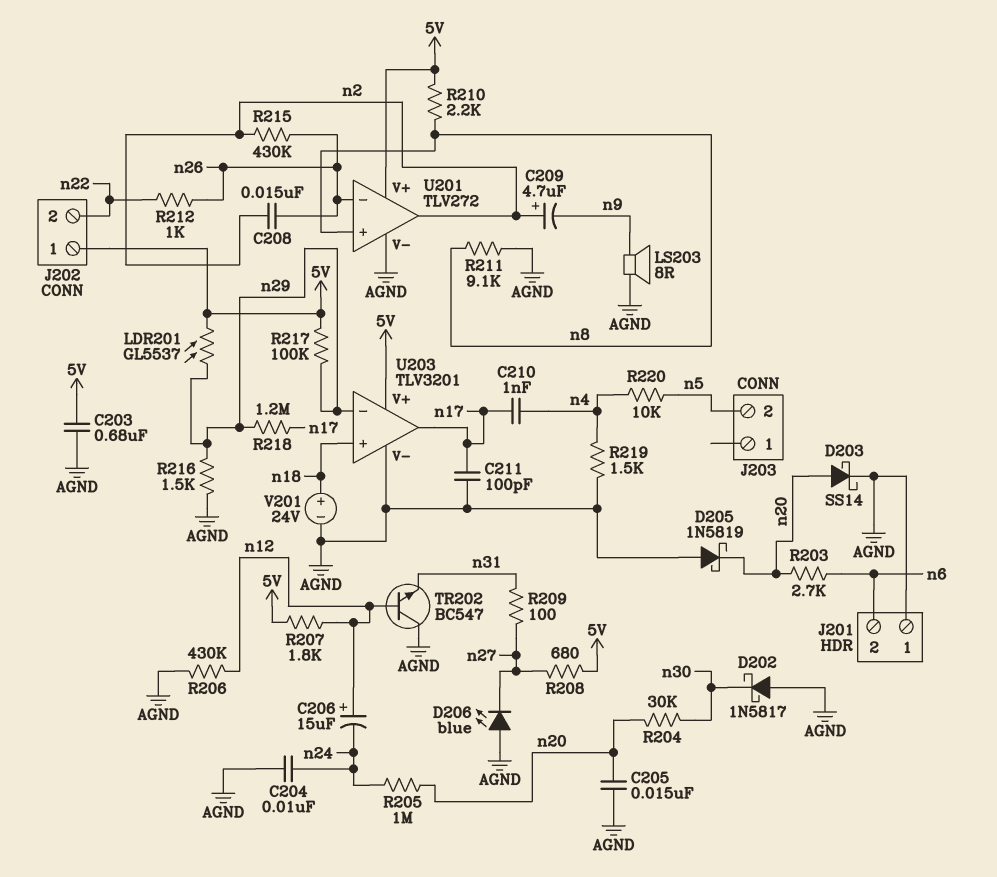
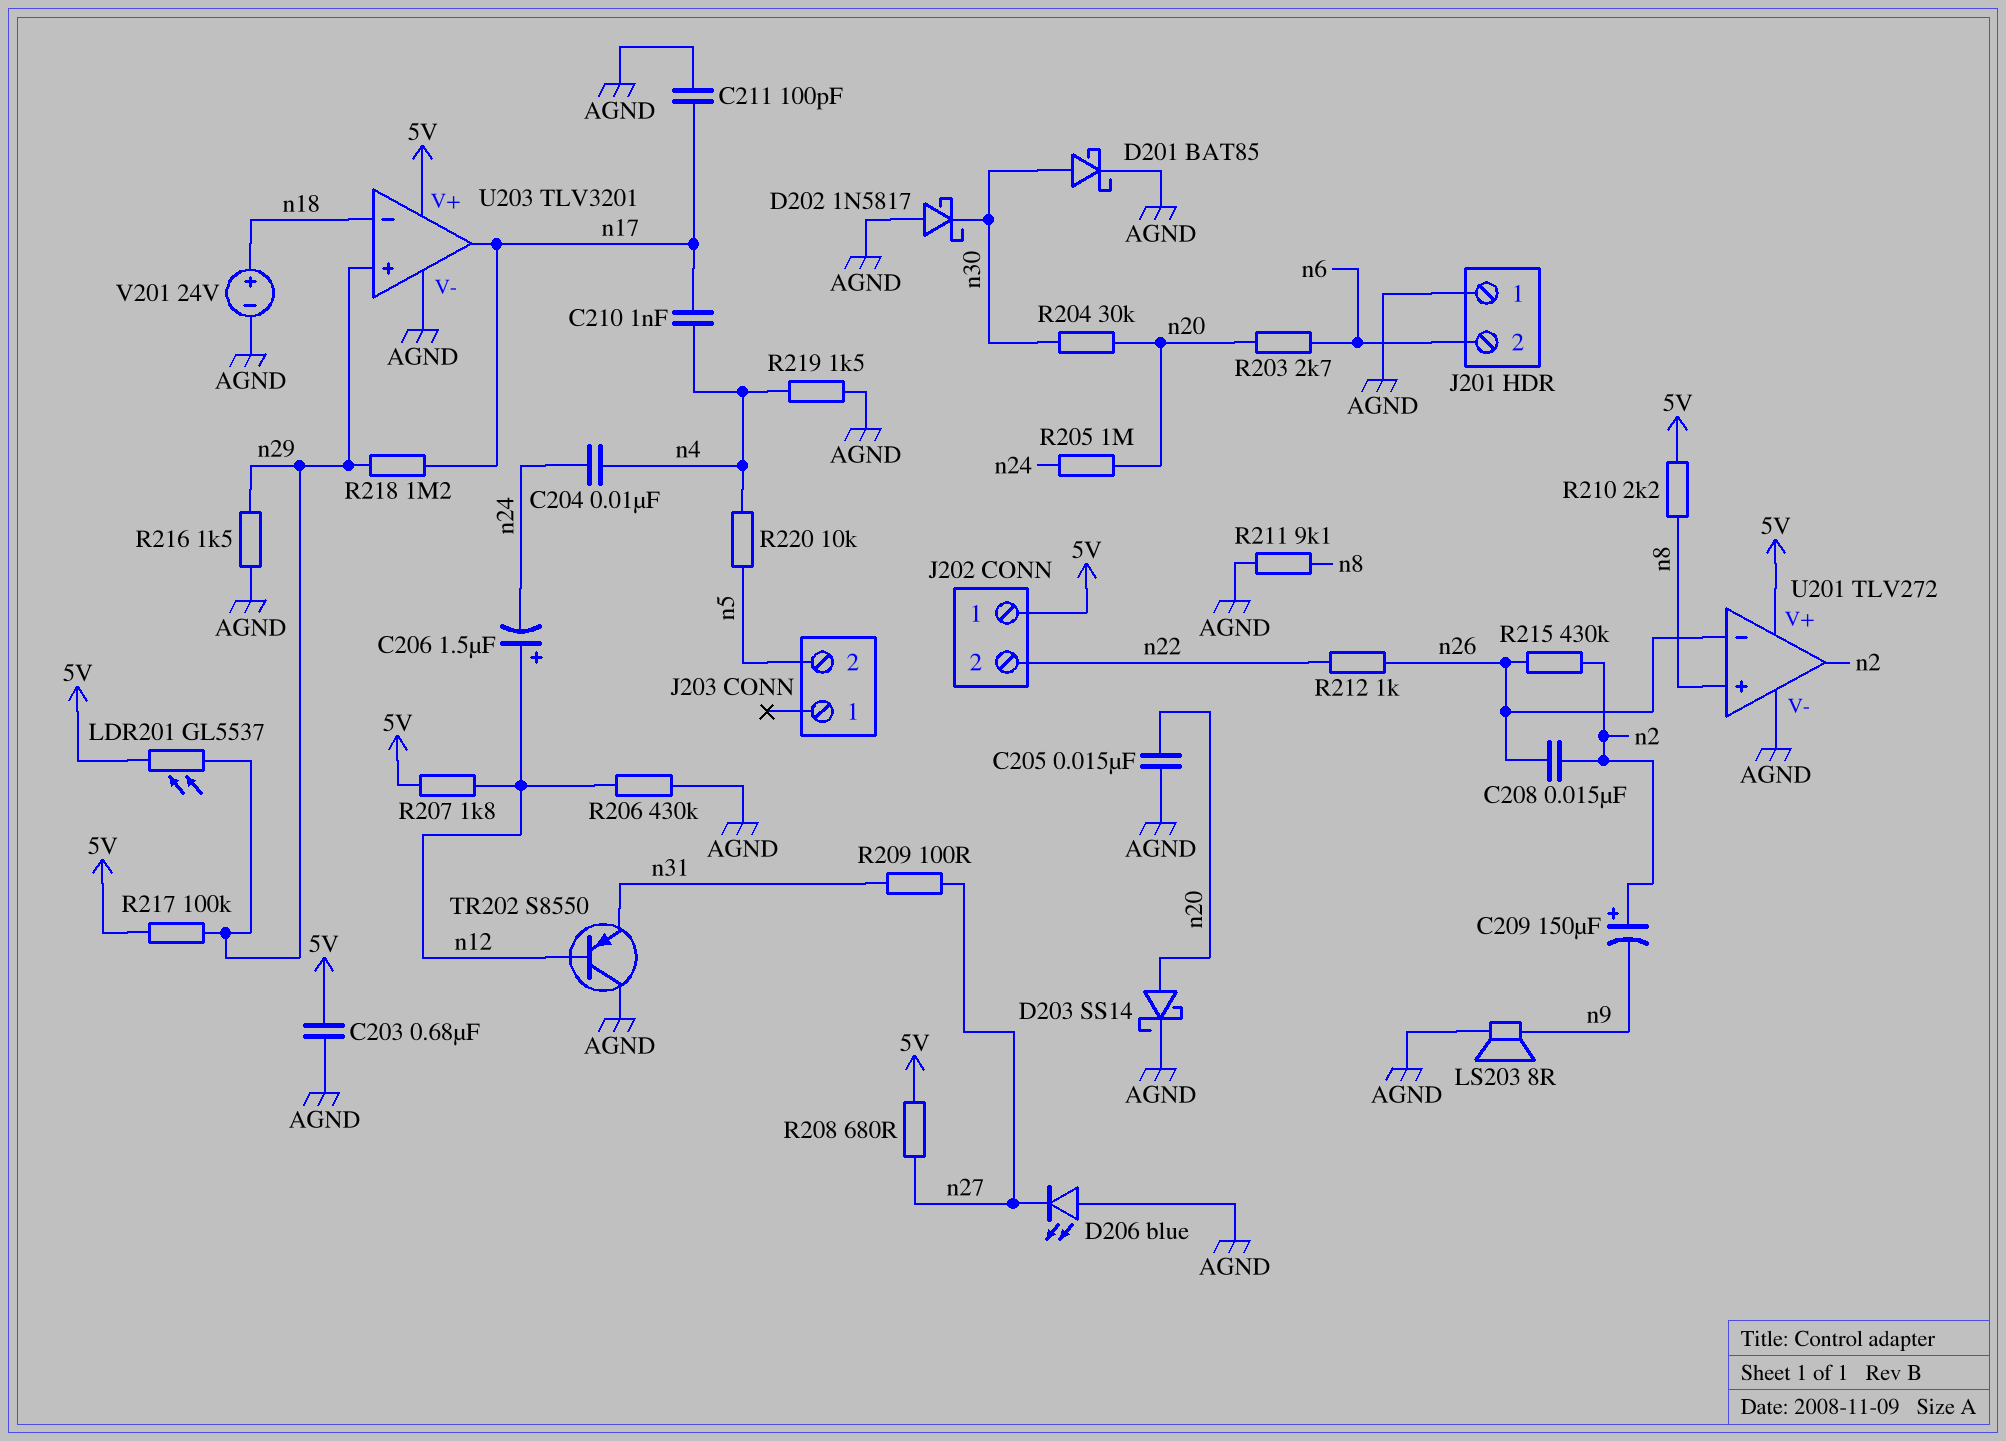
C204: 10nF (AGND, n24) -> 10nF (n4, n24)
C206: 15uF (plus n12, minus n24) -> 1.5uF (plus n12, minus n24)
C209: 4.7uF (plus n2, minus n9) -> 150uF (plus n2, minus n9)
D201: none -> schottky BAT85 (A n30, K AGND)
D205: schottky 1N5819 (A AGND, K n20) -> none
TR202: NPN BC547 (B n12, C AGND, E n31) -> PNP S8550 (B n12, C AGND, E n31)
U203 pin in+: n18 -> n29
U203 pin in-: n29 -> n18

